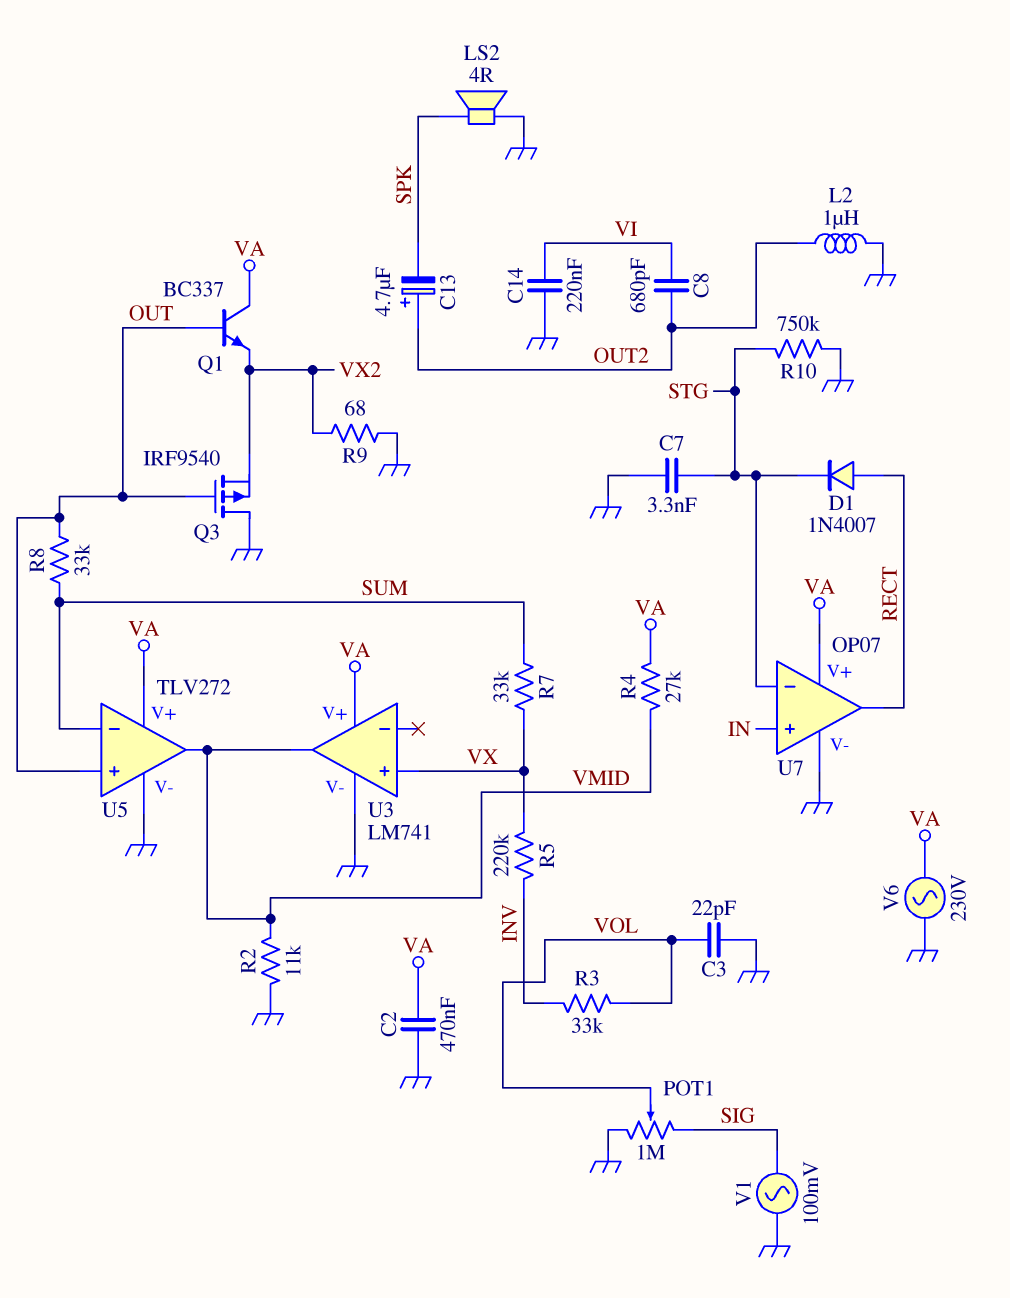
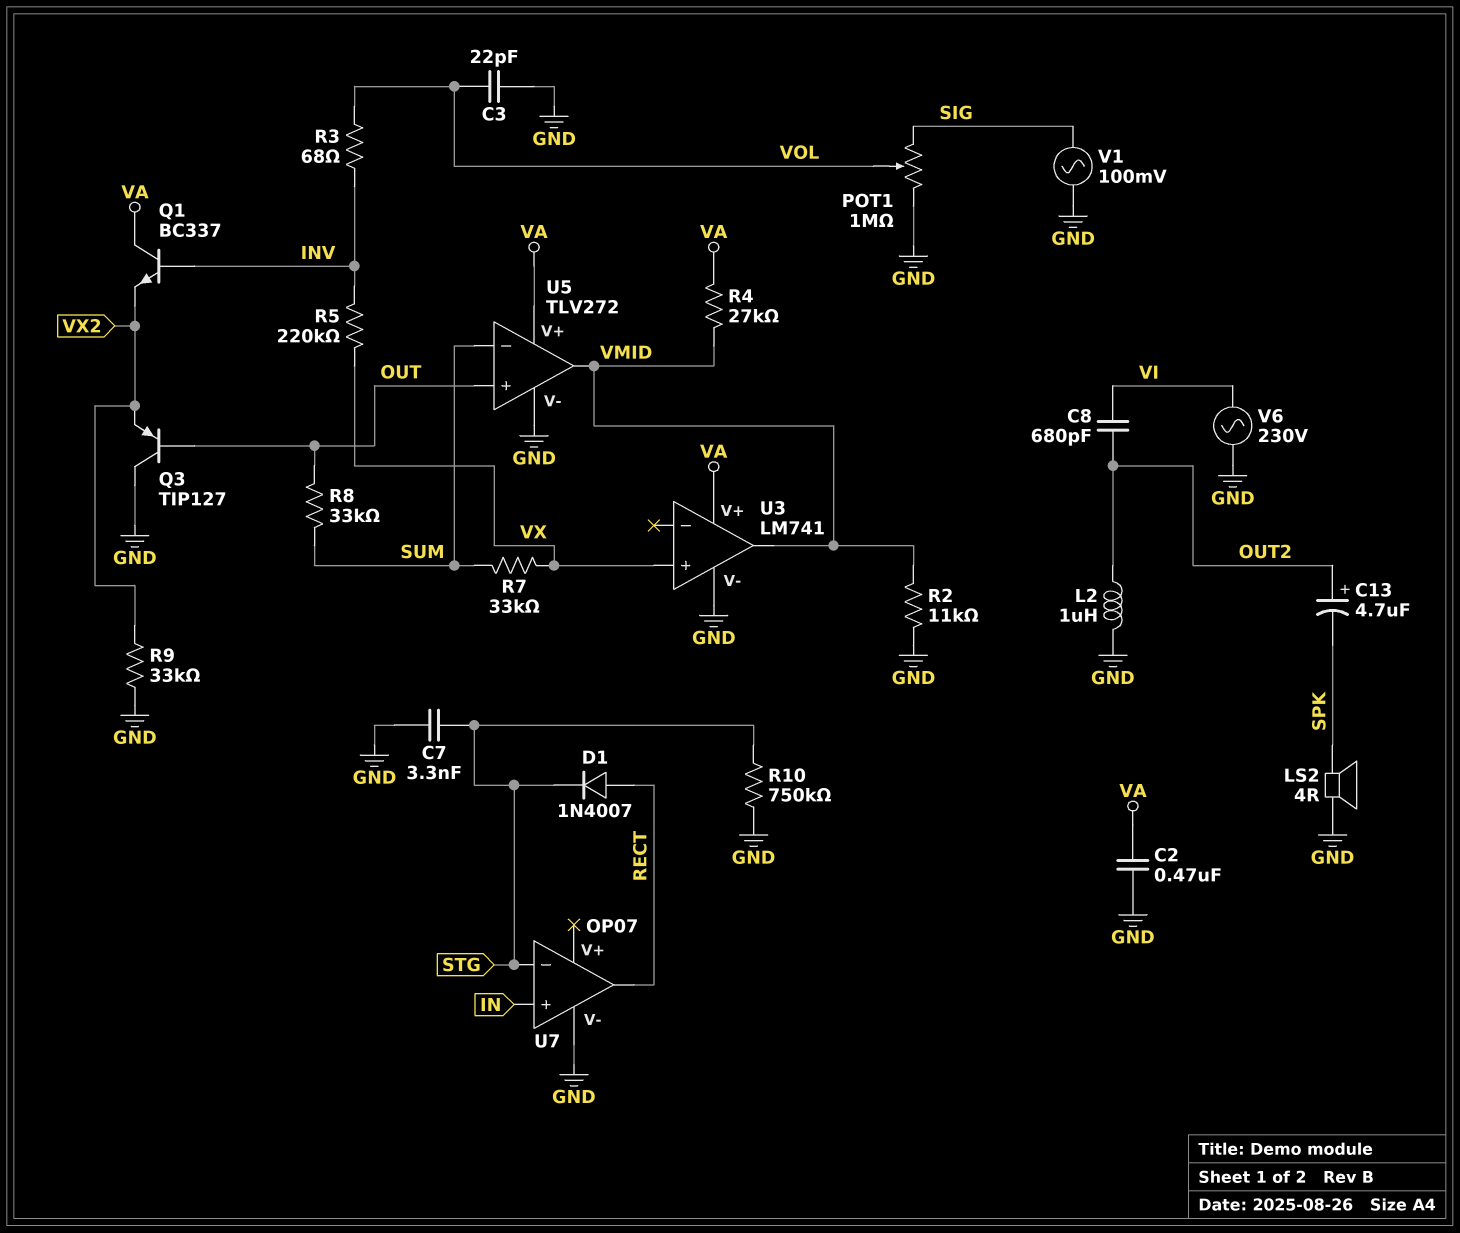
C14: 220nF (GND, VI) -> none
Q1: NPN BC337 (B OUT, C VA, E VX2) -> NPN BC337 (B INV, C VA, E VX2)
Q3: PMOS IRF9540 (G OUT, D GND, S VX2) -> PNP TIP127 (B OUT, C GND, E VX2)
R3: 33k (INV, VOL) -> 68 (INV, VOL)
R9: 68 (GND, VX2) -> 33k (GND, VX2)
U7 pin V+: VA -> none
V6: AC 230V (GND, VA) -> AC 230V (GND, VI)

